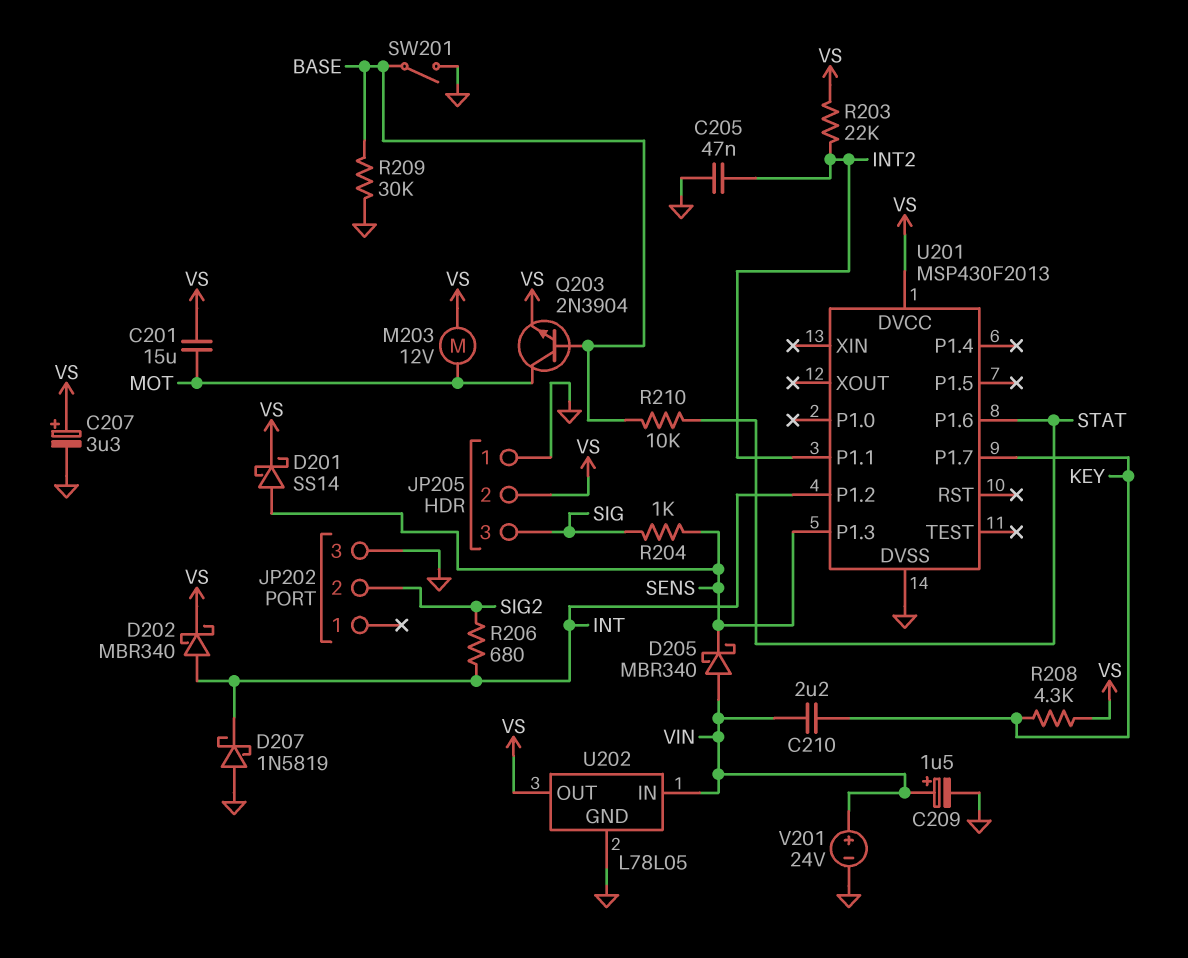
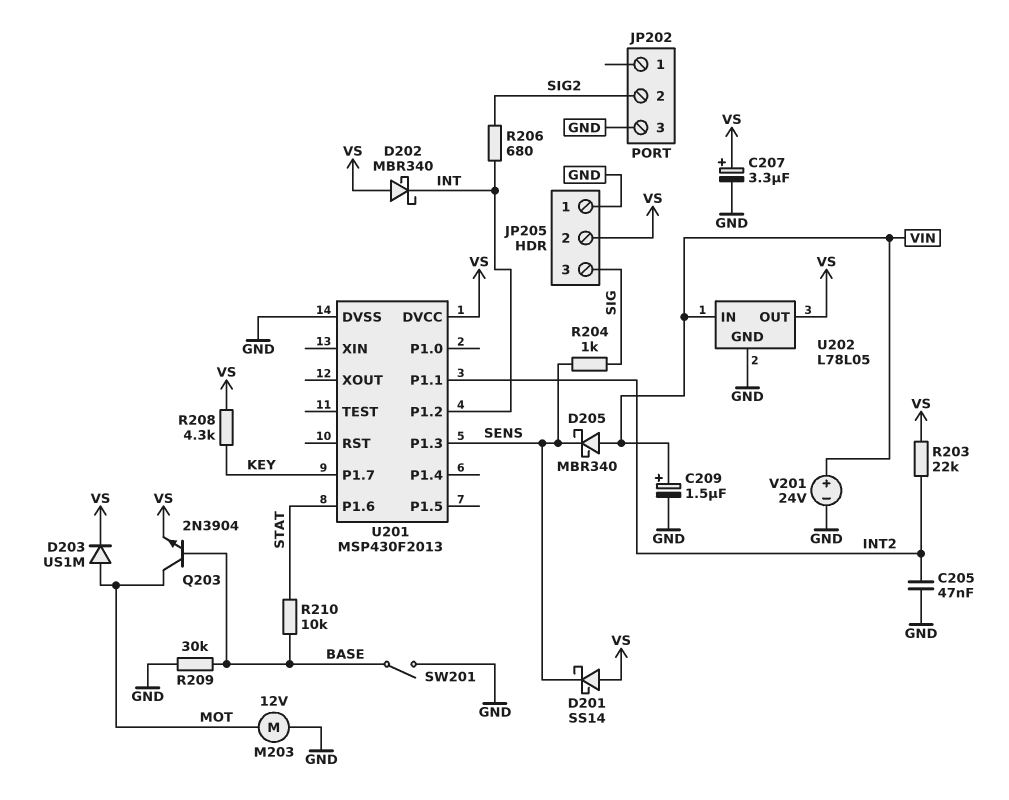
C201: 15uF (MOT, VS) -> none
C210: 2.2uF (KEY, VIN) -> none
D201: schottky SS14 (A SENS, K VS) -> schottky SS14 (A VS, K SENS)
D202: schottky MBR340 (A INT, K VS) -> schottky MBR340 (A VS, K INT)
D203: none -> diode US1M (A MOT, K VS)
D207: schottky 1N5819 (A GND, K INT) -> none
M203: motor 12V (MOT, VS) -> motor 12V (GND, MOT)

